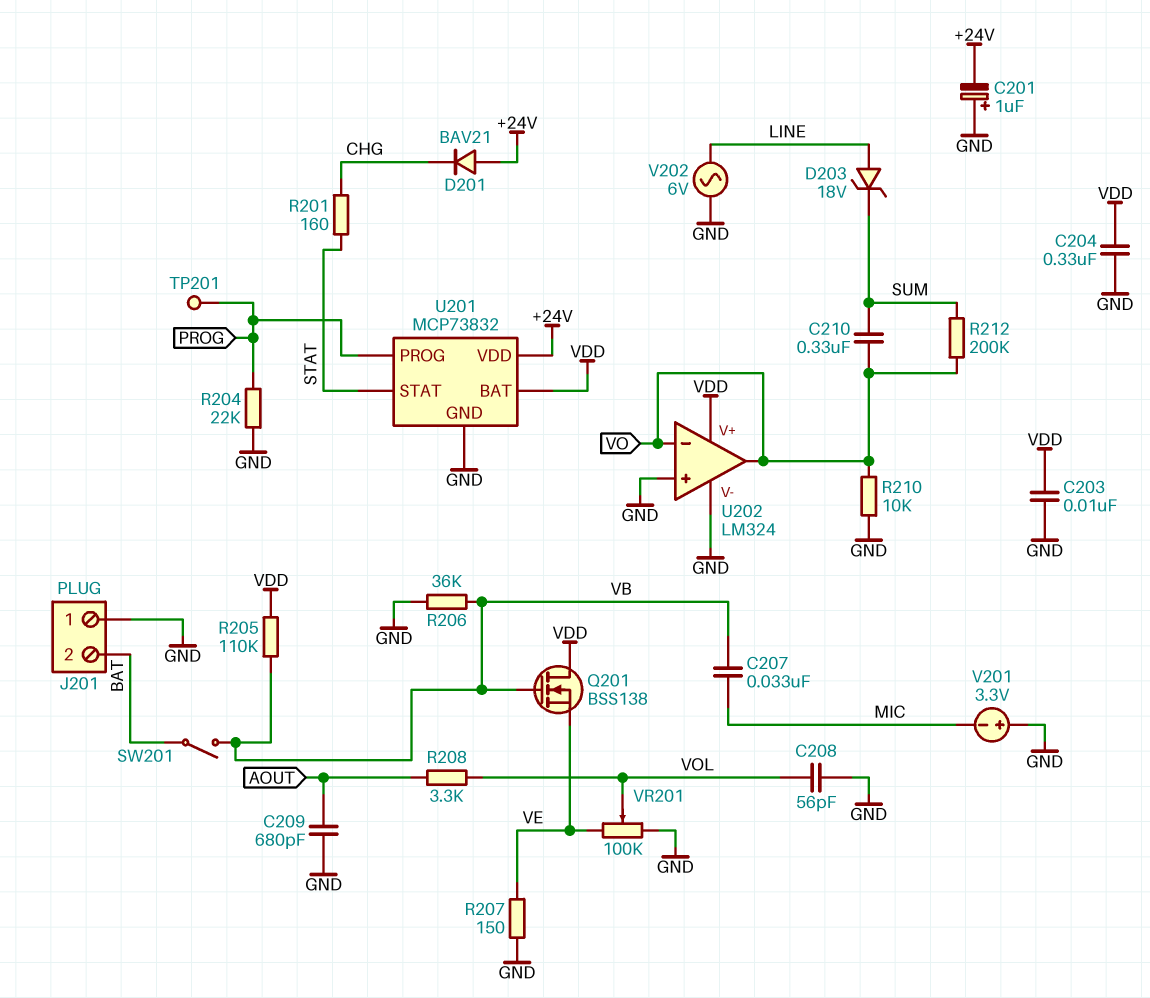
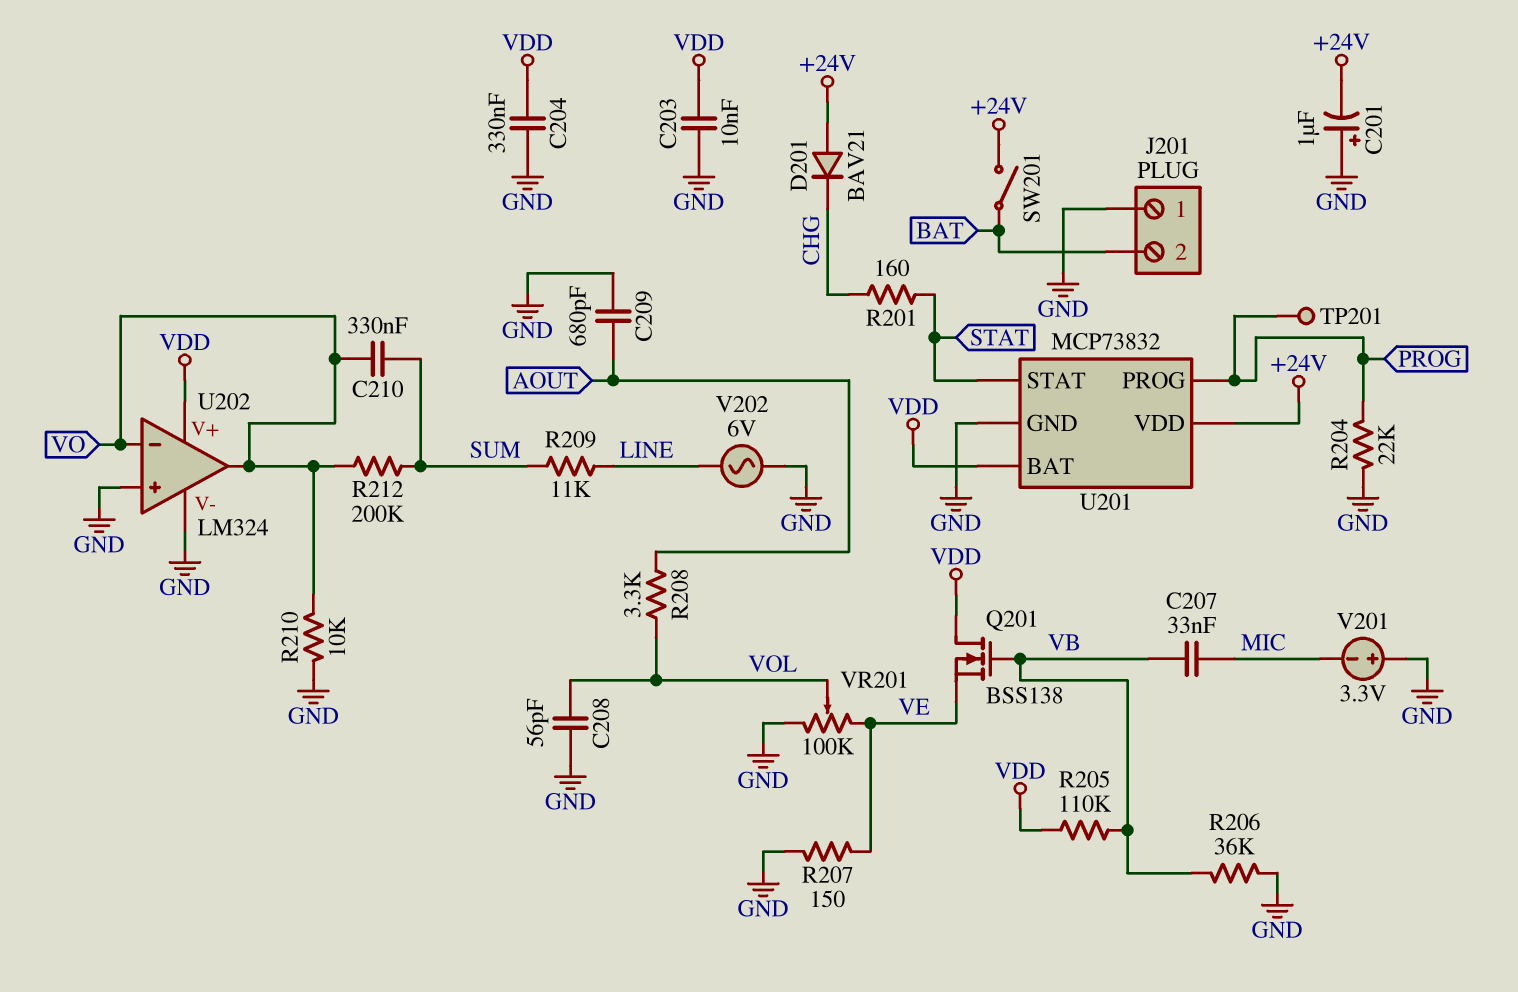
D203: zener 18V (A LINE, K SUM) -> none
R209: none -> 11k (LINE, SUM)
SW201: switch (BAT, VB) -> switch (+24V, BAT)

